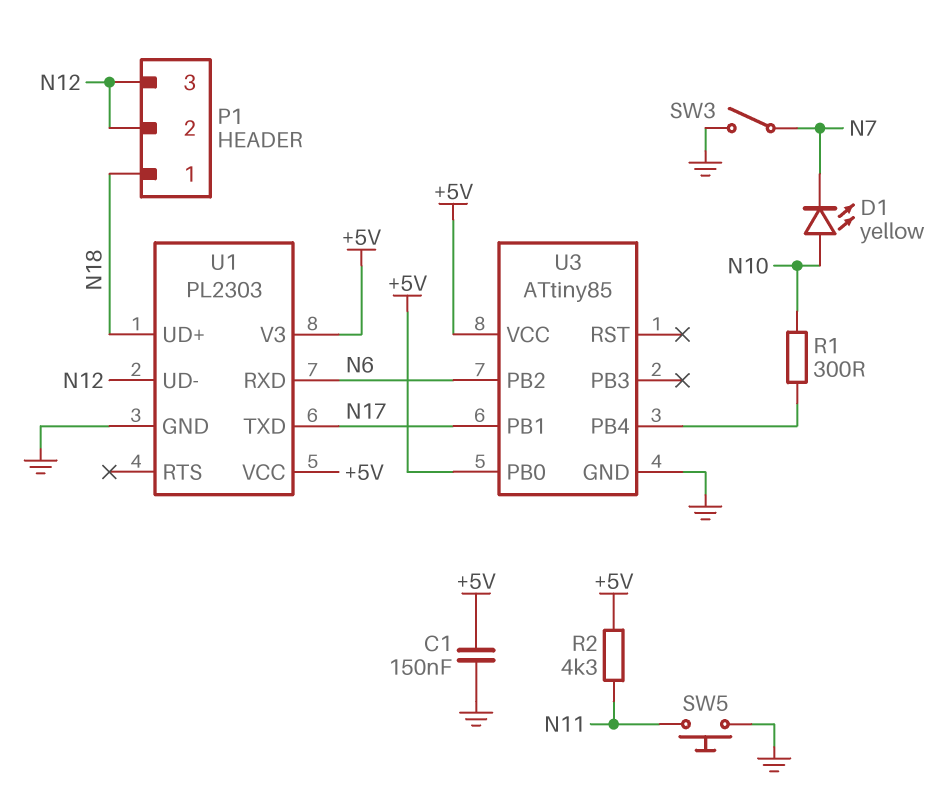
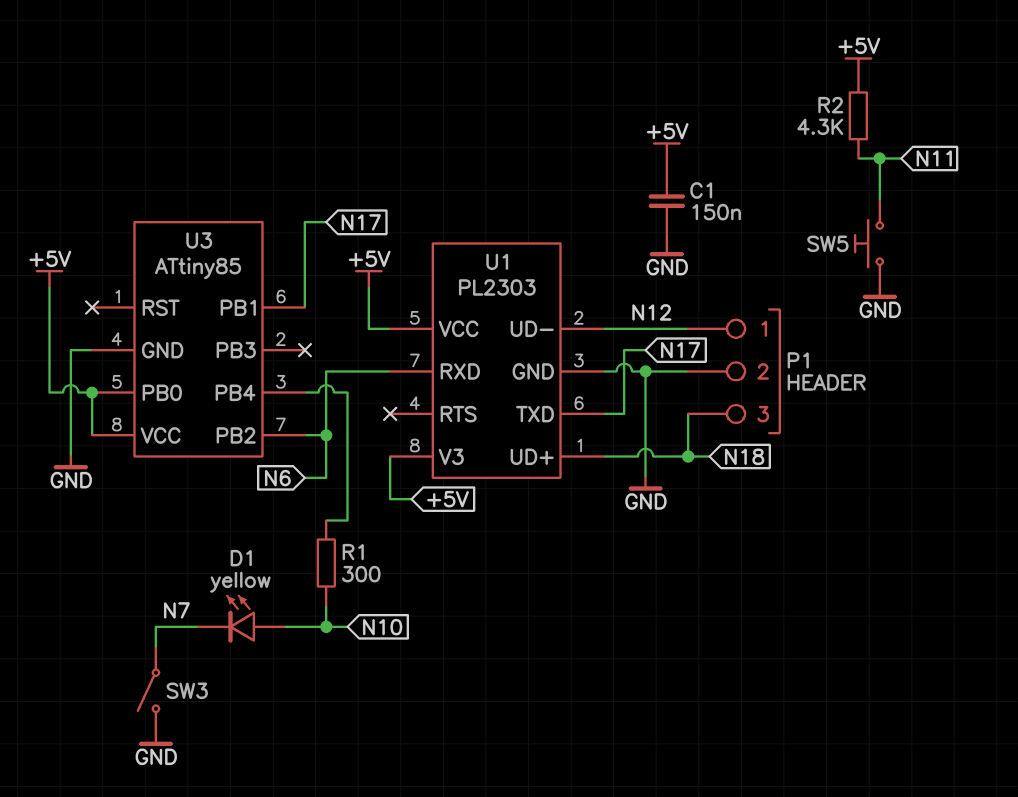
P1 pin 1: N18 -> N12
P1 pin 2: N12 -> GND
P1 pin 3: N12 -> N18

